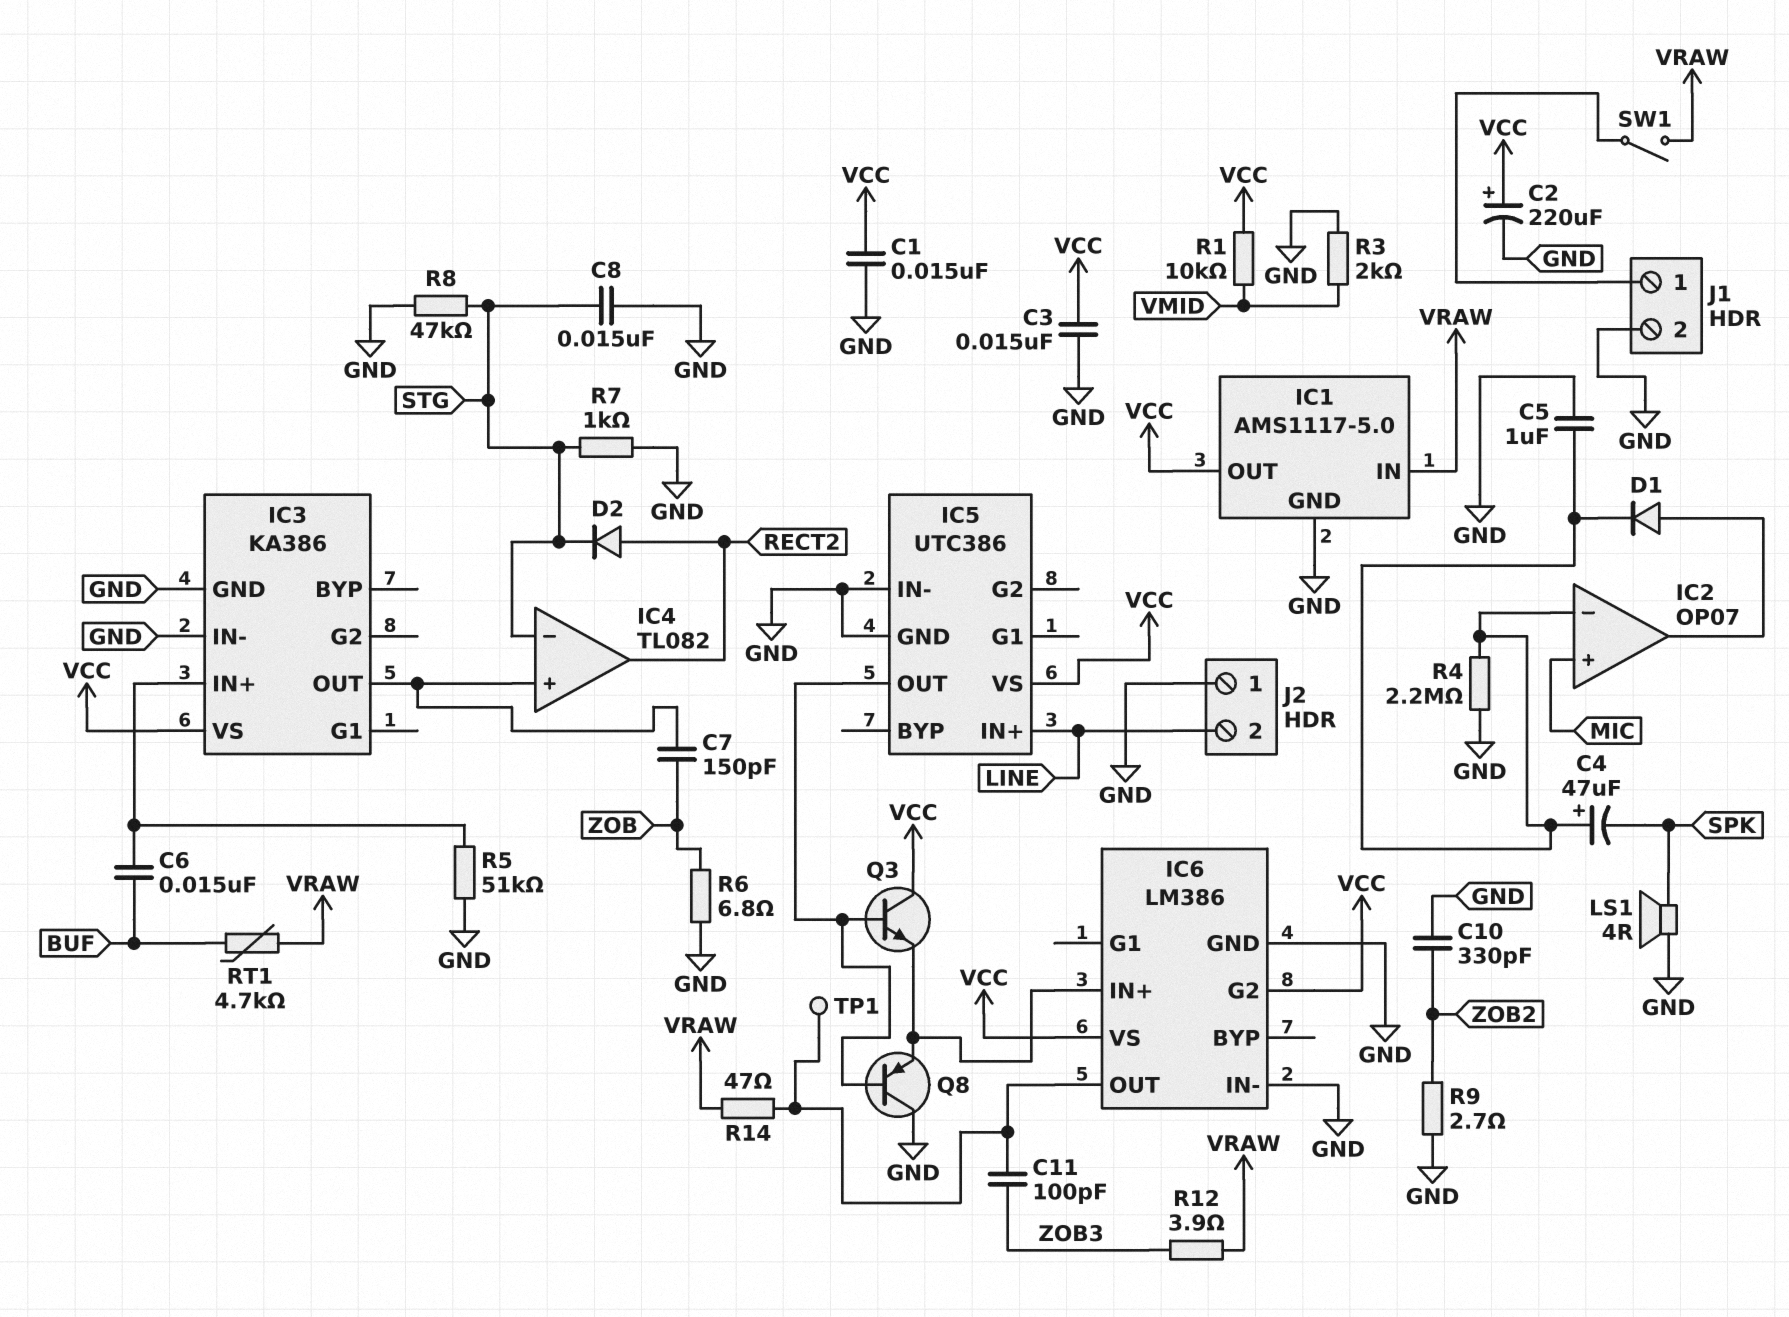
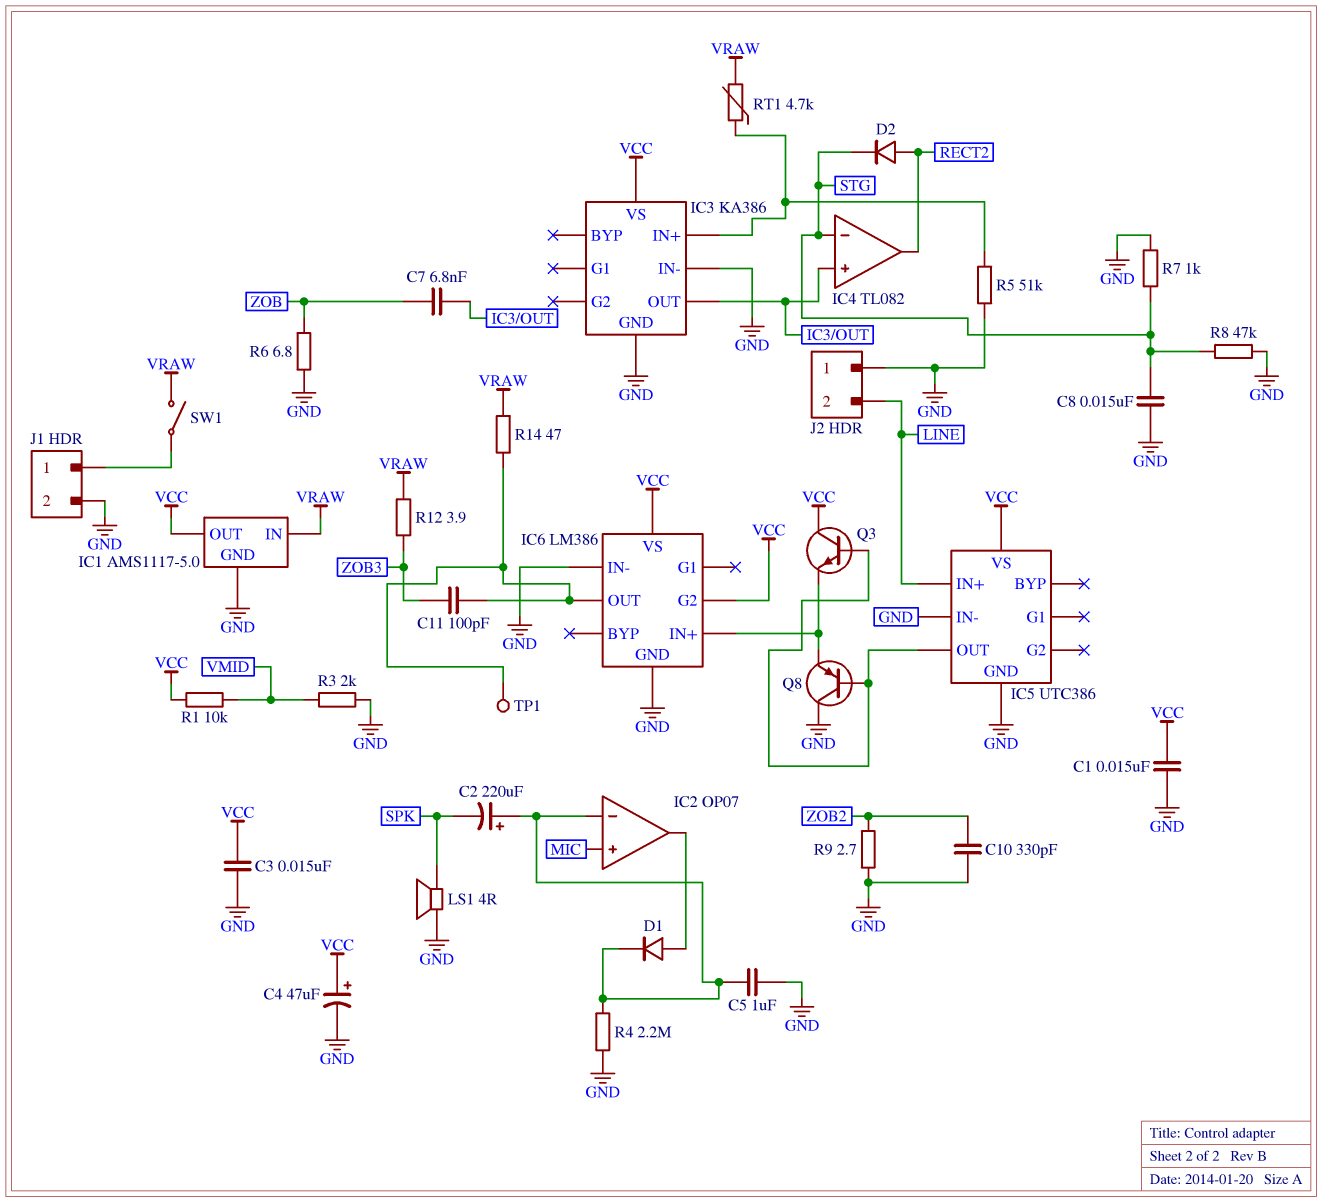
C2: 220uF (plus VCC, minus GND) -> 220uF (plus IC2/in-, minus SPK)
C4: 47uF (plus IC2/in-, minus SPK) -> 47uF (plus VCC, minus GND)
C6: 15nF (BUF, IC3/IN+) -> none
C7: 150pF (IC3/OUT, ZOB) -> 6.8nF (IC3/OUT, ZOB)
RT1: 4.7k (BUF, VRAW) -> 4.7k (IC3/IN+, VRAW)

